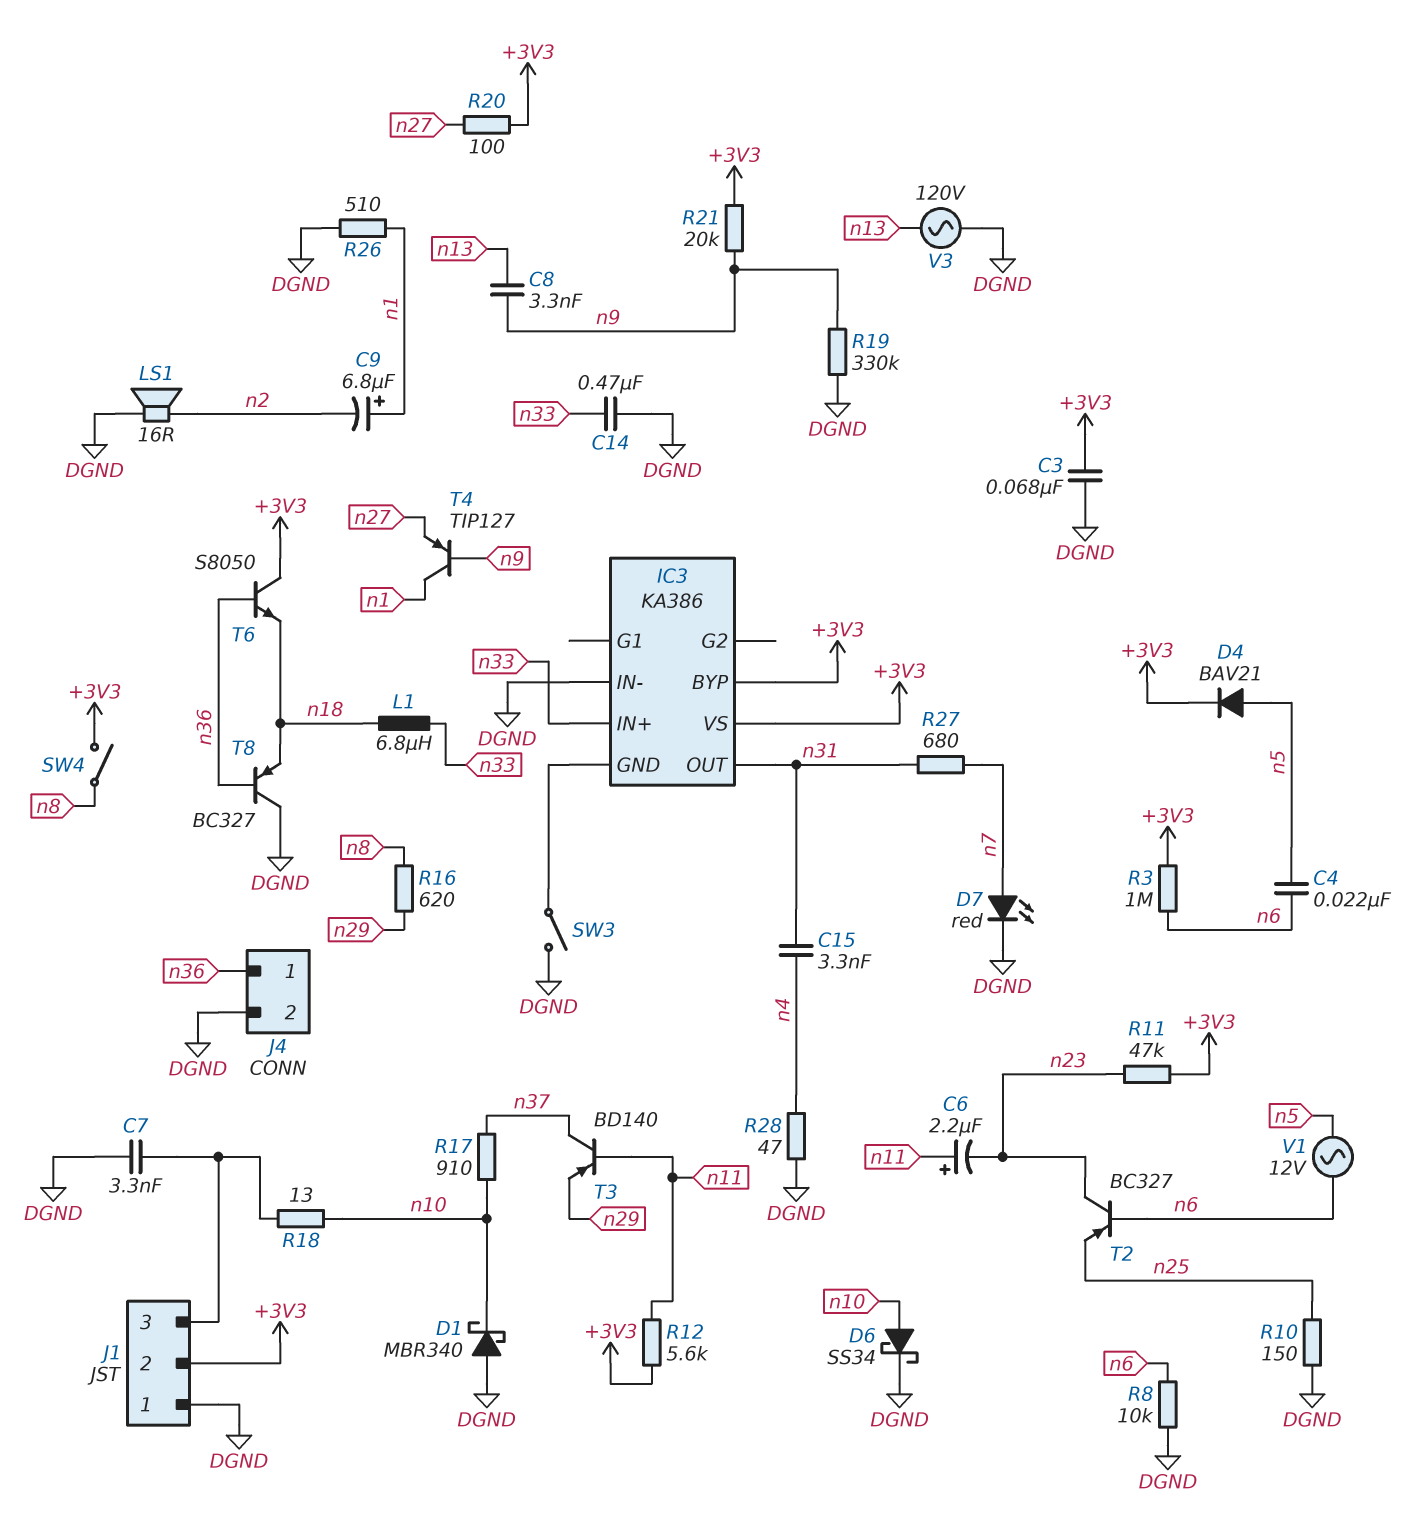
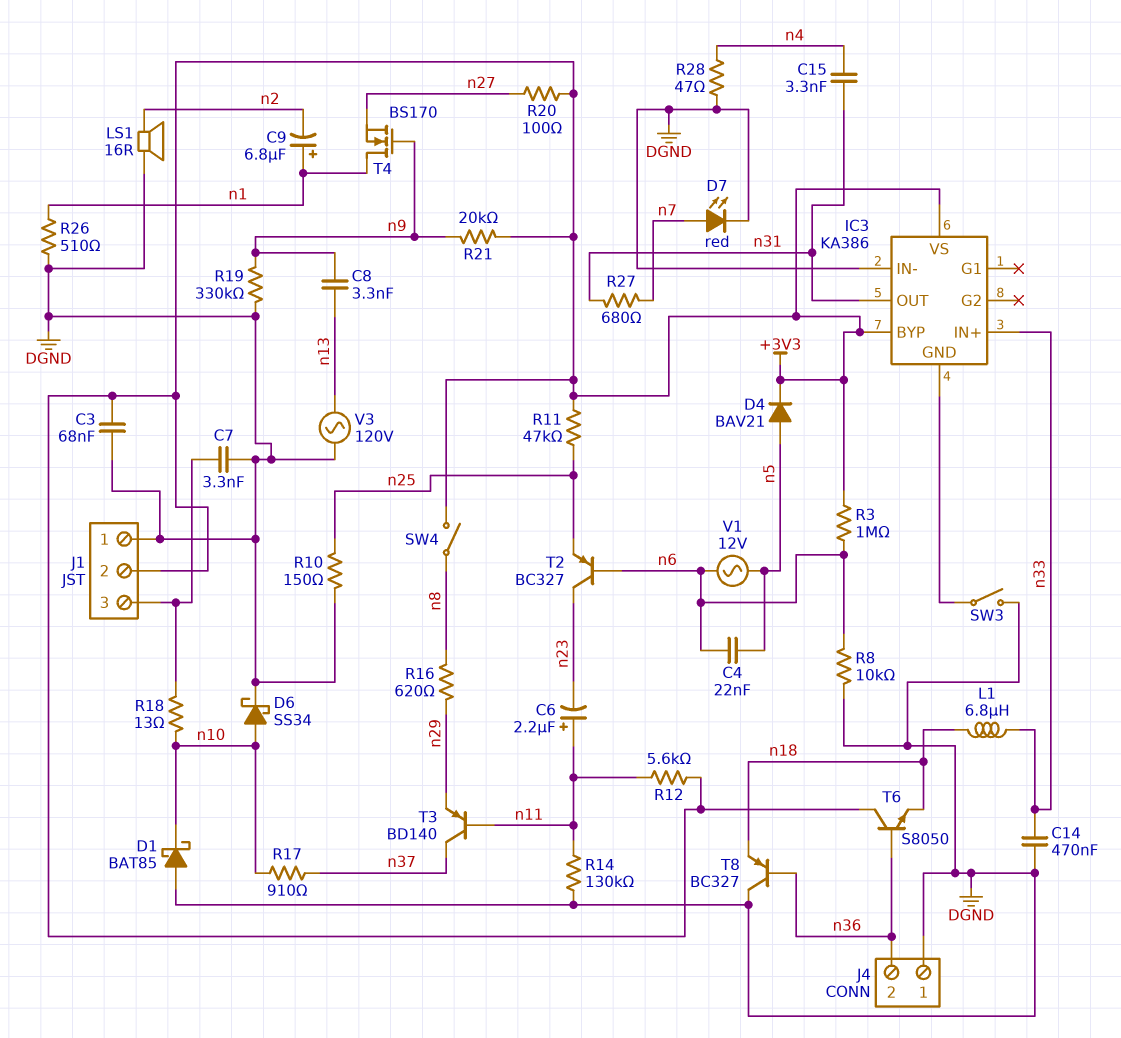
D1: schottky MBR340 (A DGND, K n10) -> schottky BAT85 (A DGND, K n10)
J4 pin 1: n36 -> DGND
J4 pin 2: DGND -> n36
R11: 47k (+3V3, n23) -> 47k (+3V3, n25)
R14: none -> 130k (DGND, n11)
T4: PNP TIP127 (B n9, C n1, E n27) -> NMOS BS170 (G n9, D n1, S n27)

